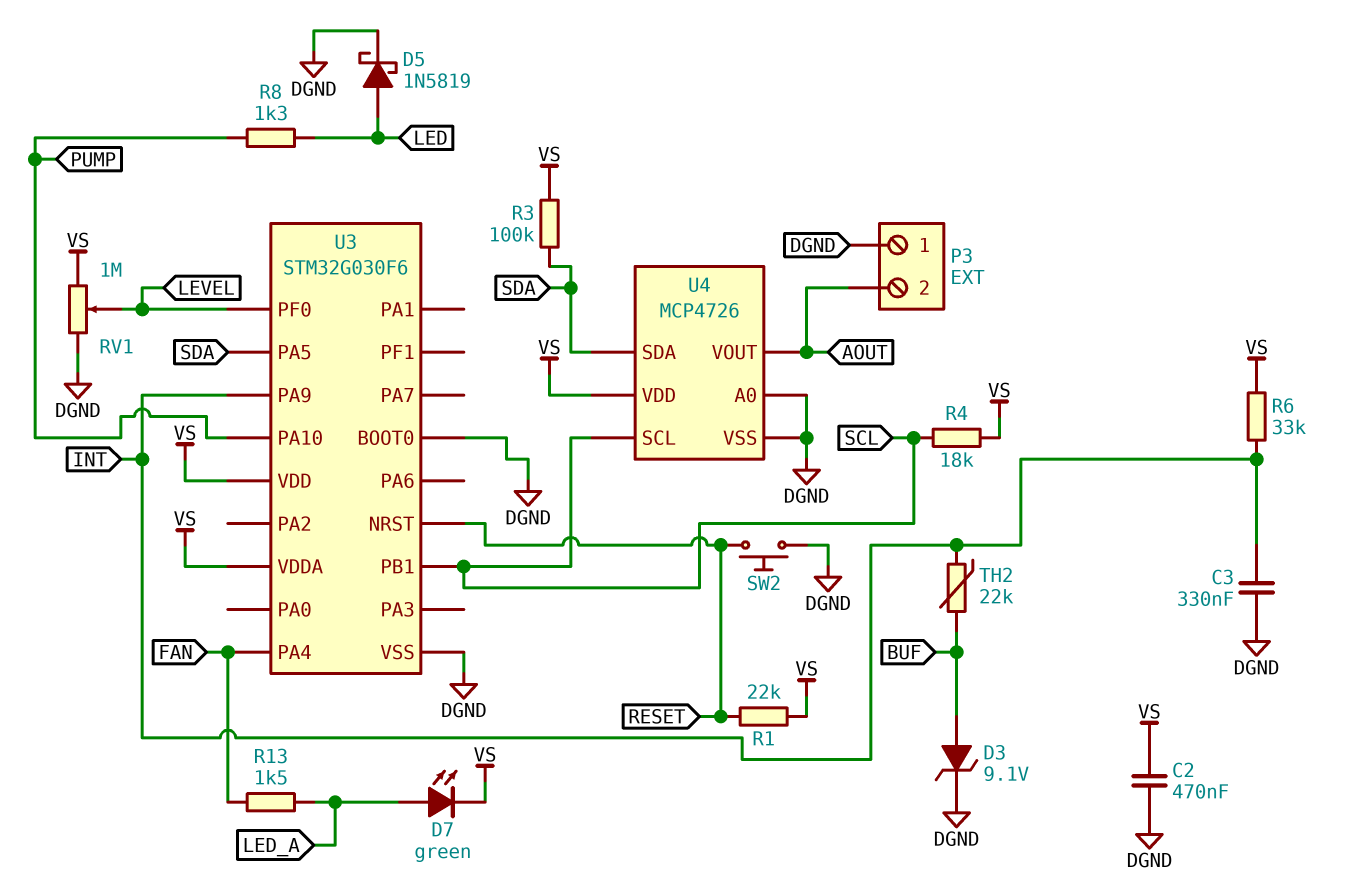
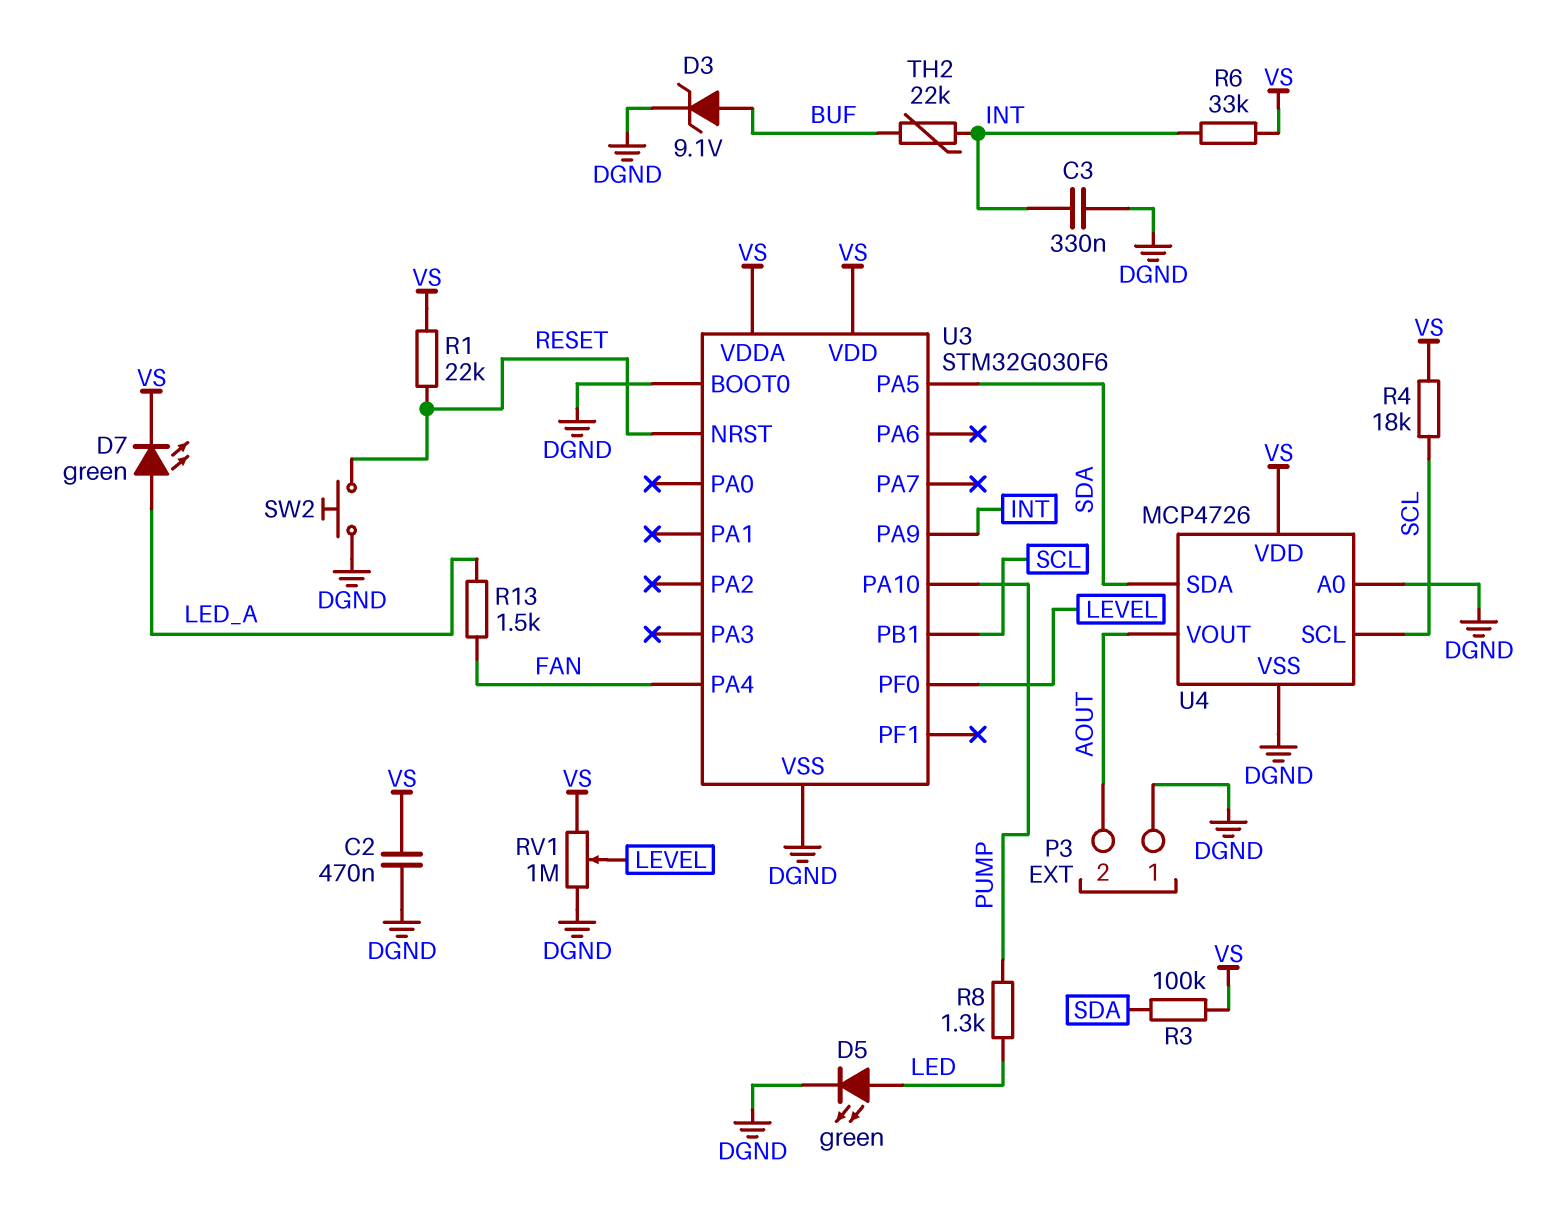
D5: schottky 1N5819 (A LED, K DGND) -> LED green (A LED, K DGND)

